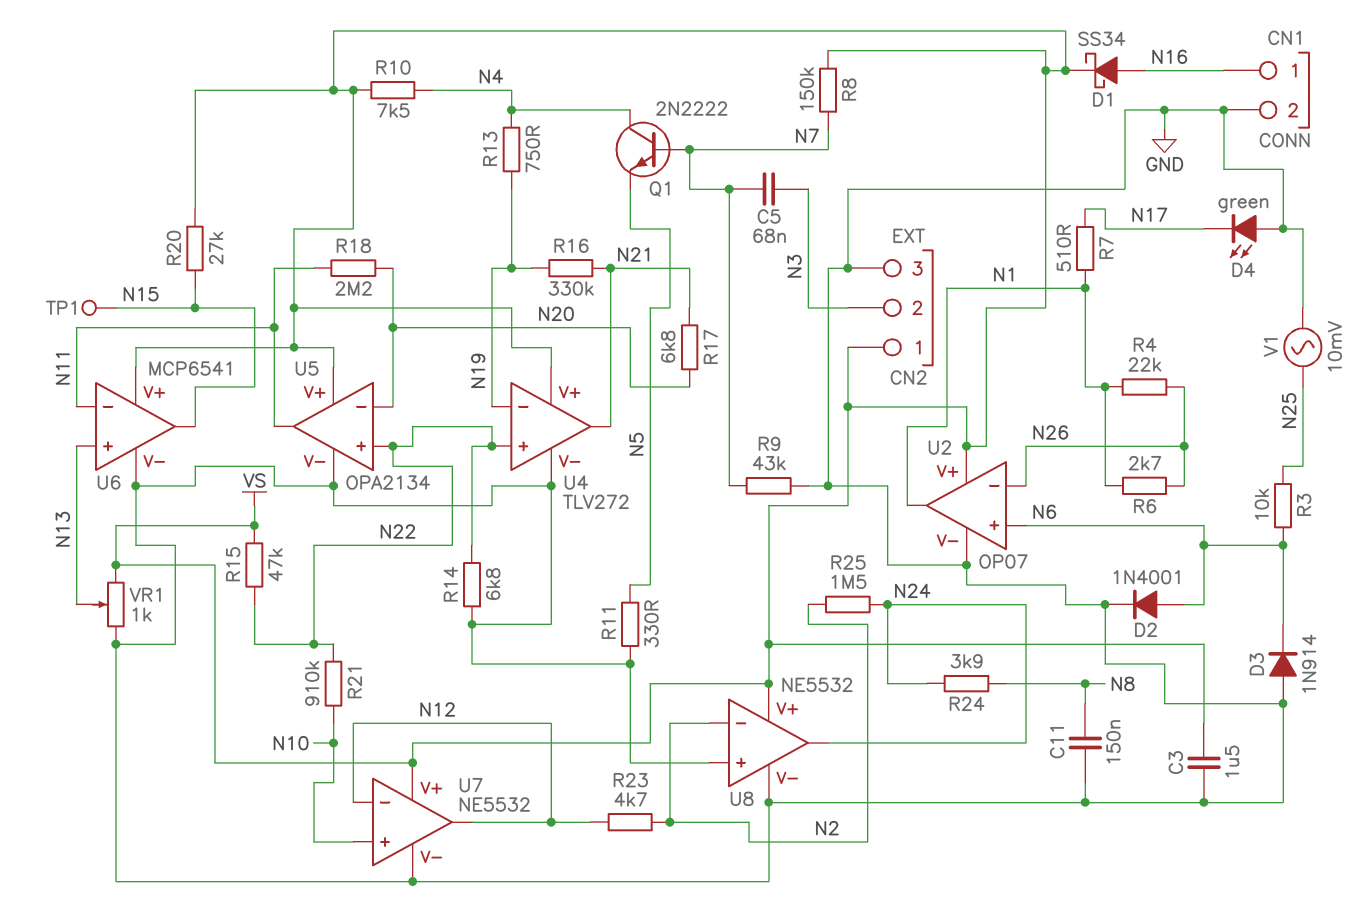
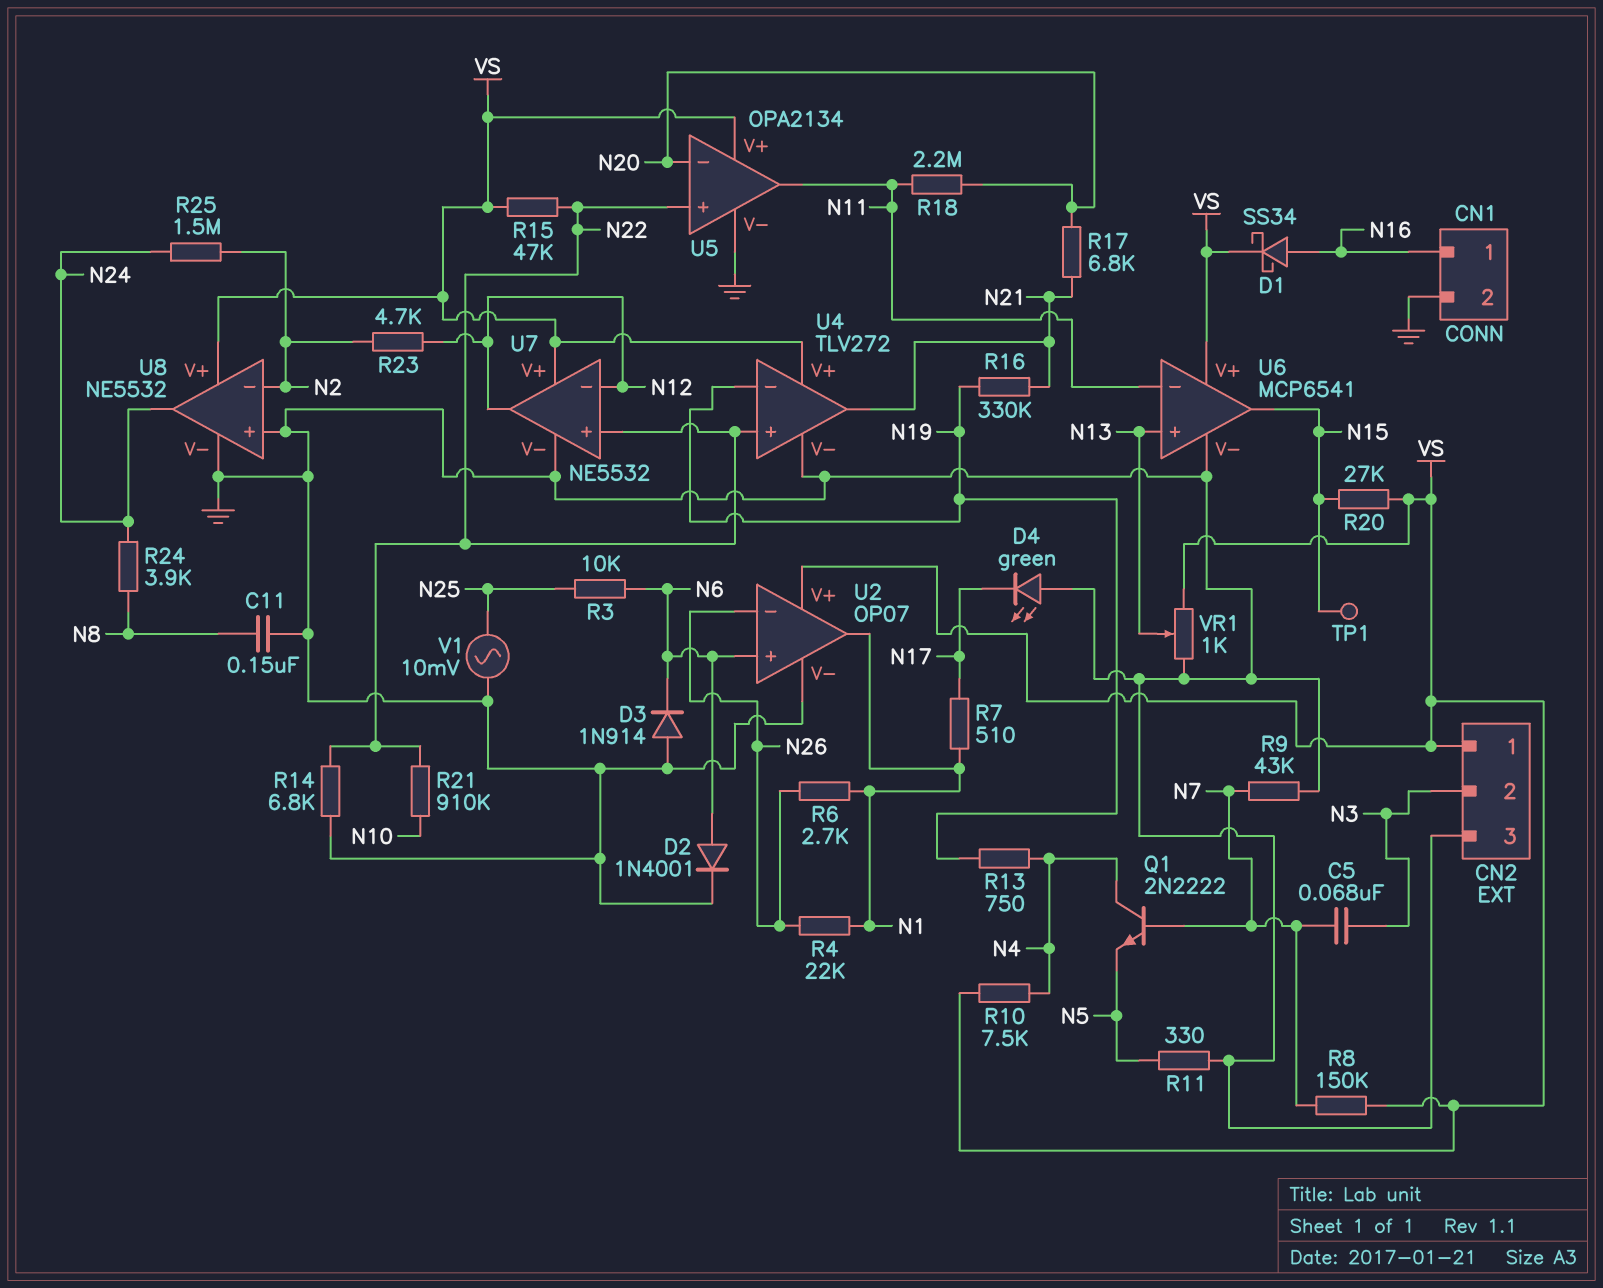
C3: 1.5uF (GND, VS) -> none
U7 pin in+: N10 -> N22

